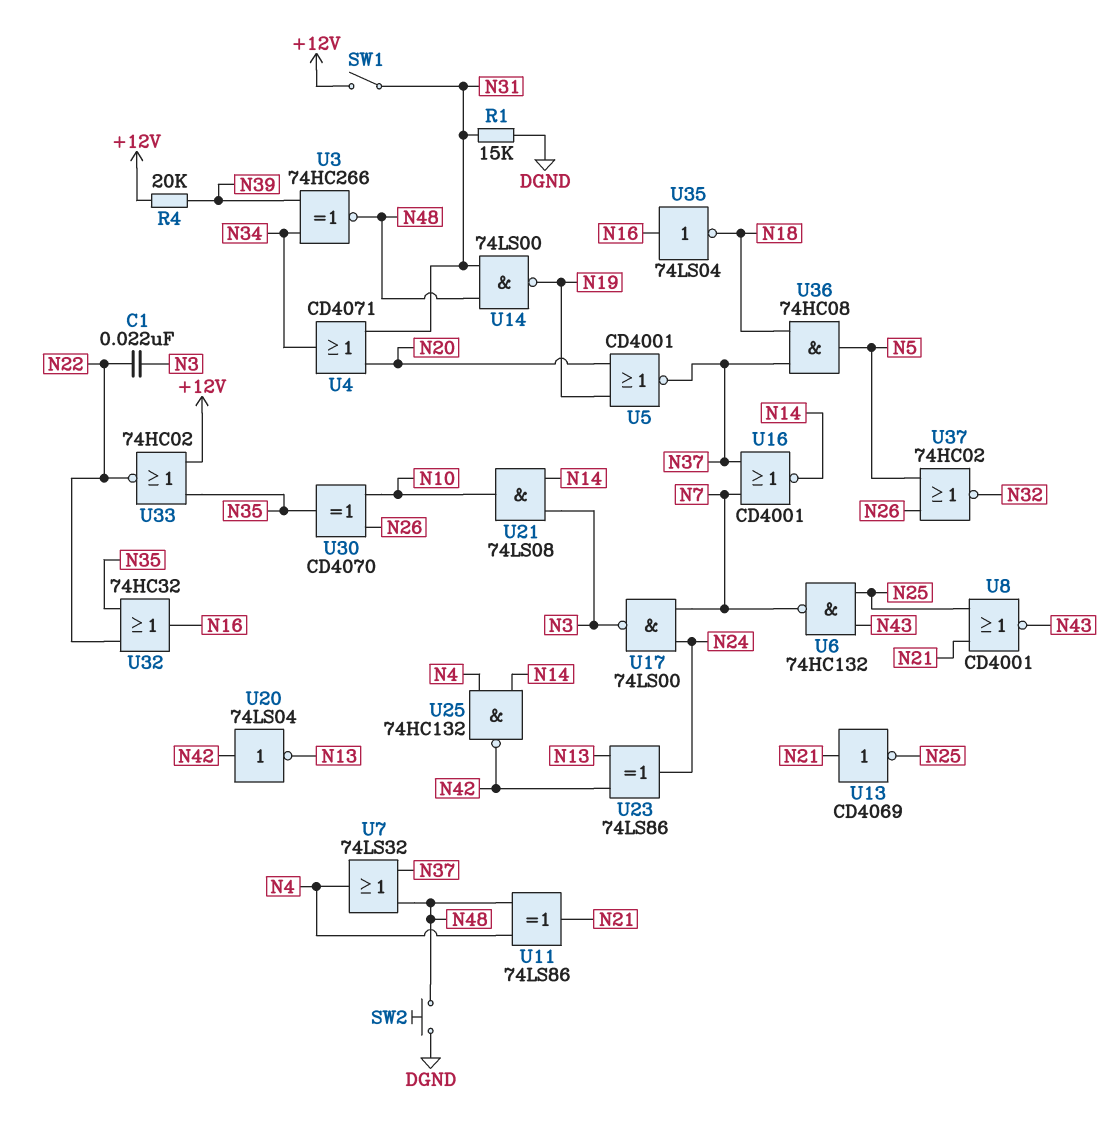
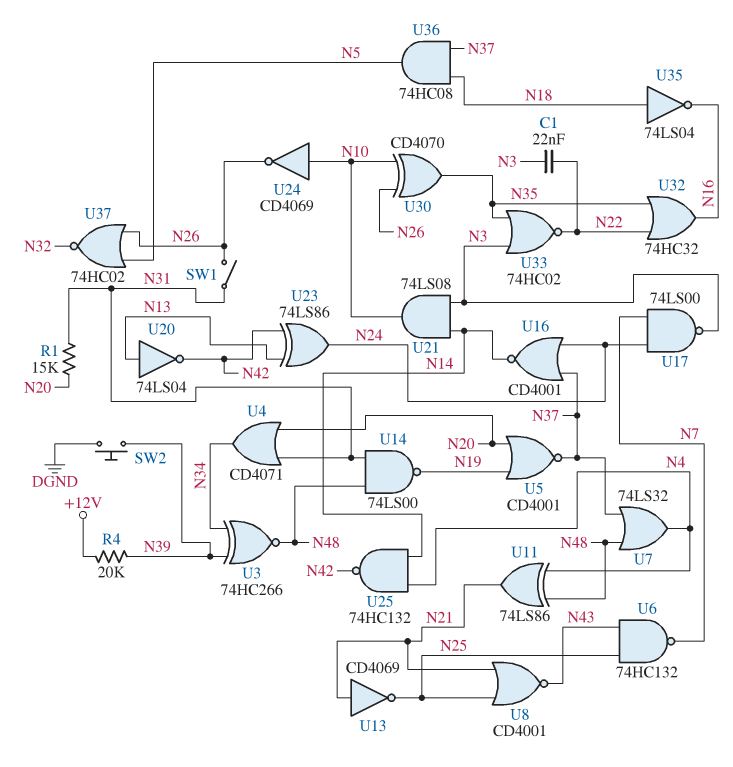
R1: 15k (DGND, N31) -> 15k (N20, N31)
SW1: switch (+12V, N31) -> switch (N26, N31)
SW2: button (DGND, N48) -> button (DGND, N39)
U16: NOR CD4001 (in N7, in N37, out N14) -> NOR CD4001 (in N24, in N37, out N14)
U20: NOT 74LS04 (in N42, out N13) -> NOT 74LS04 (in N13, out N42)
U24: none -> NOT CD4069 (in N10, out N26)
U33: NOR 74HC02 (in +12V, in N35, out N22) -> NOR 74HC02 (in N3, in N35, out N22)
U35: NOT 74LS04 (in N16, out N18) -> NOT 74LS04 (in N18, out N16)

